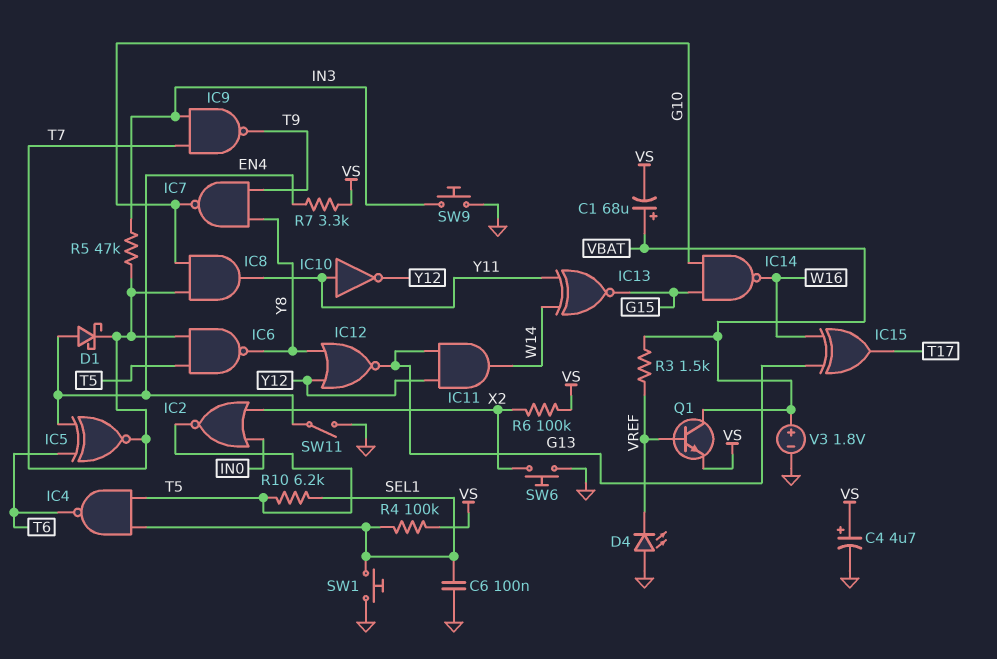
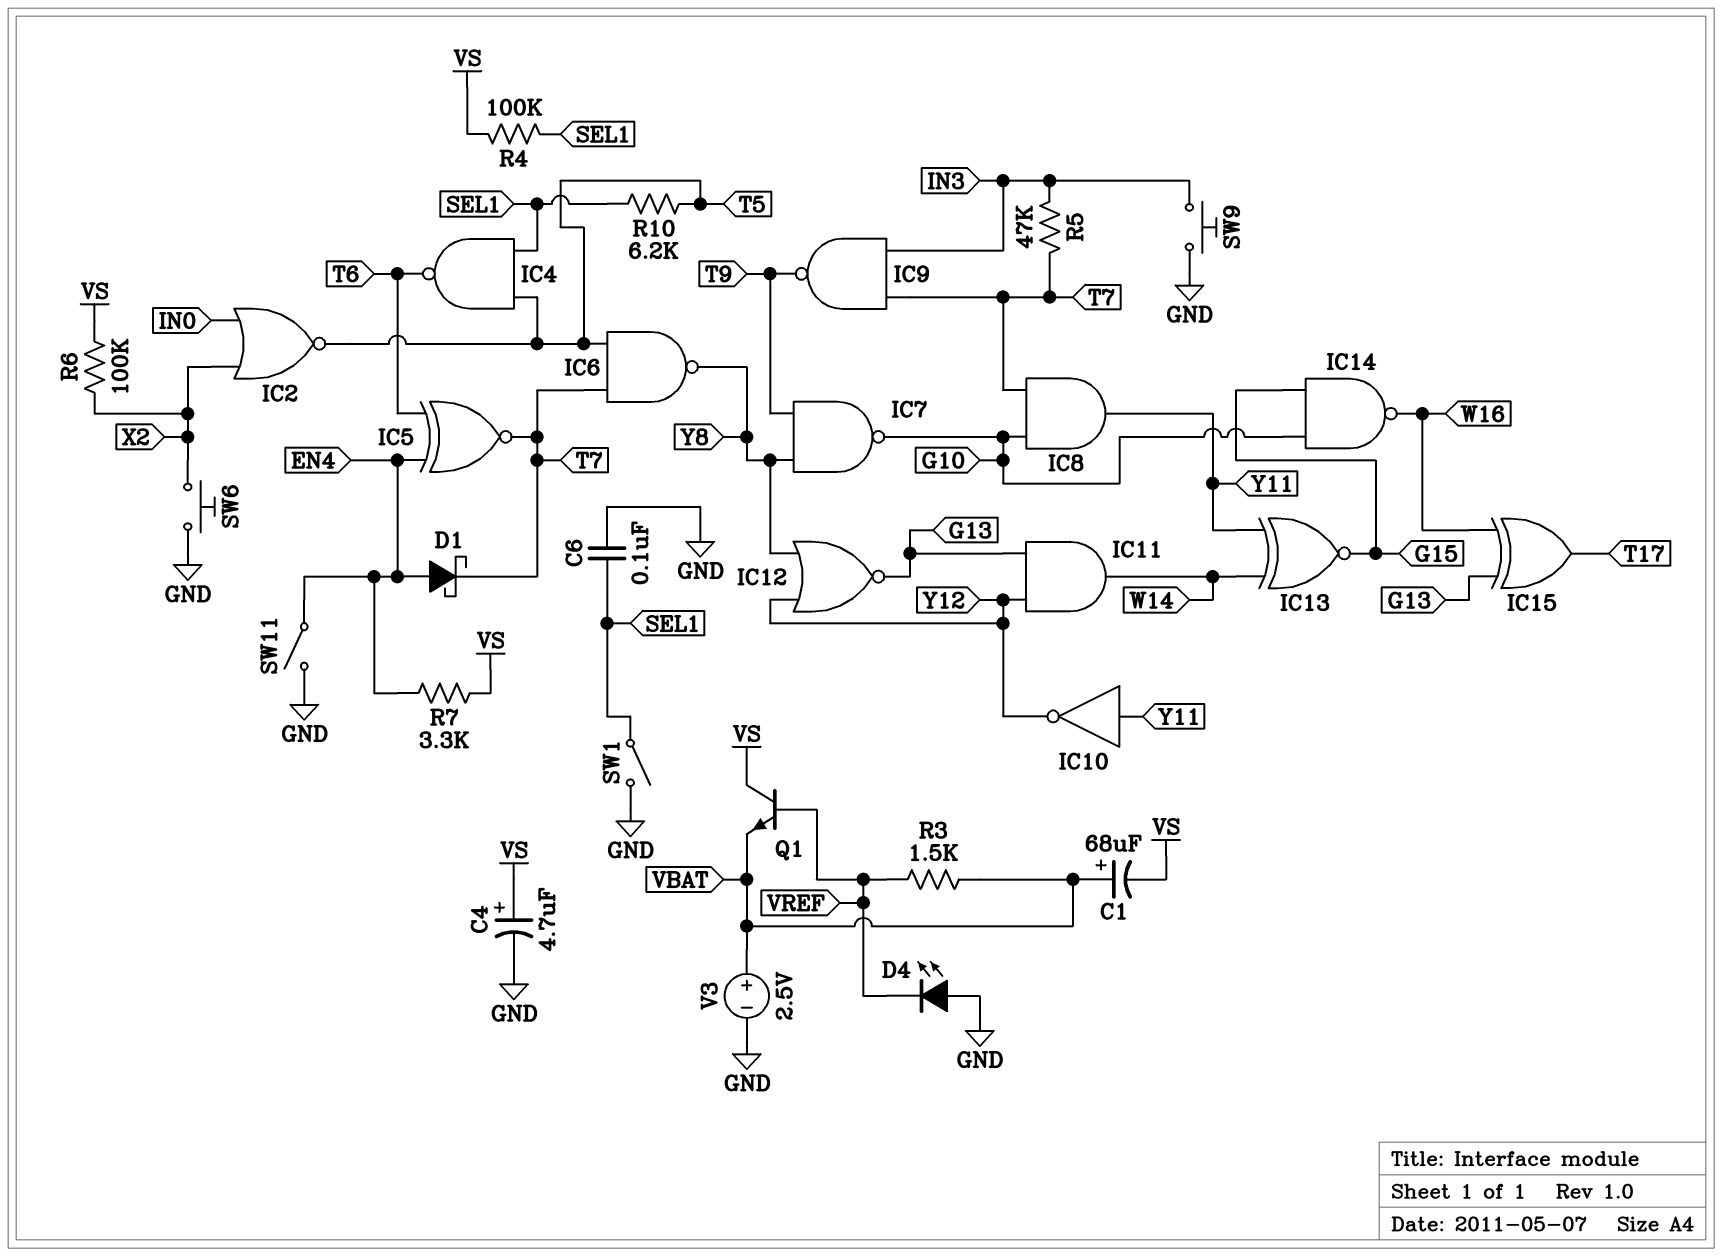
Q1: NPN (B VREF, C VBAT, E VS) -> NPN (B VREF, C VS, E VBAT)
SW1: button (GND, SEL1) -> switch (GND, SEL1)
V3: 1.8V (plus VBAT, minus GND) -> 2.5V (plus VBAT, minus GND)

